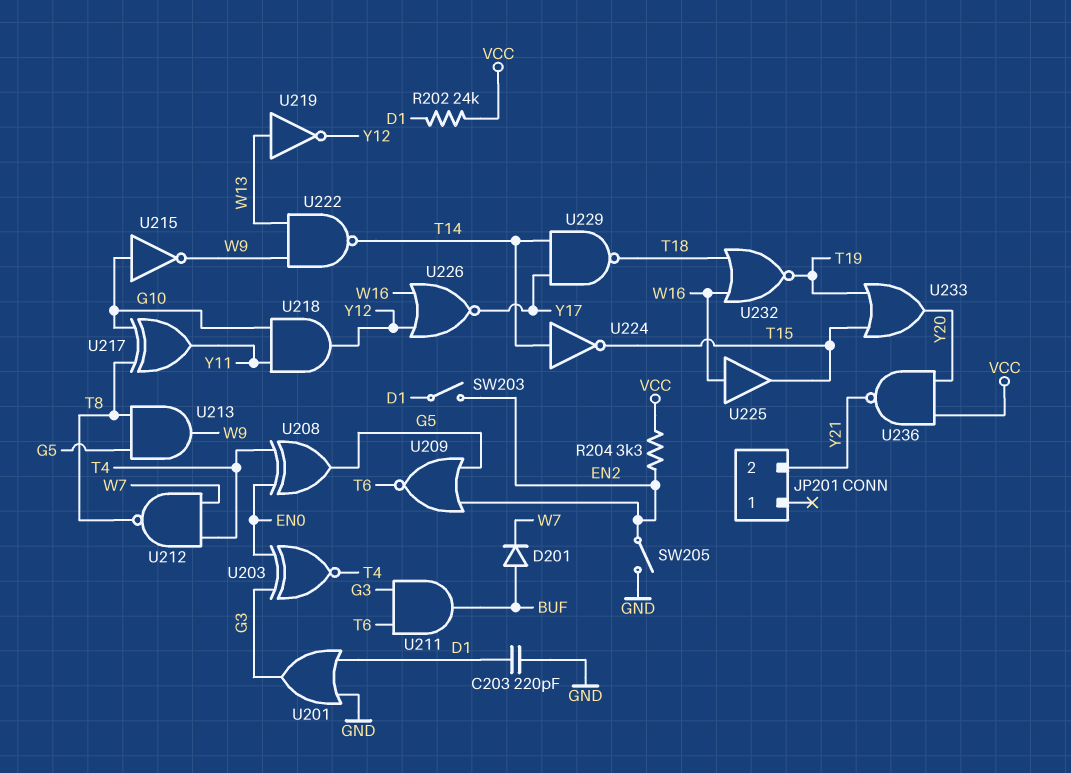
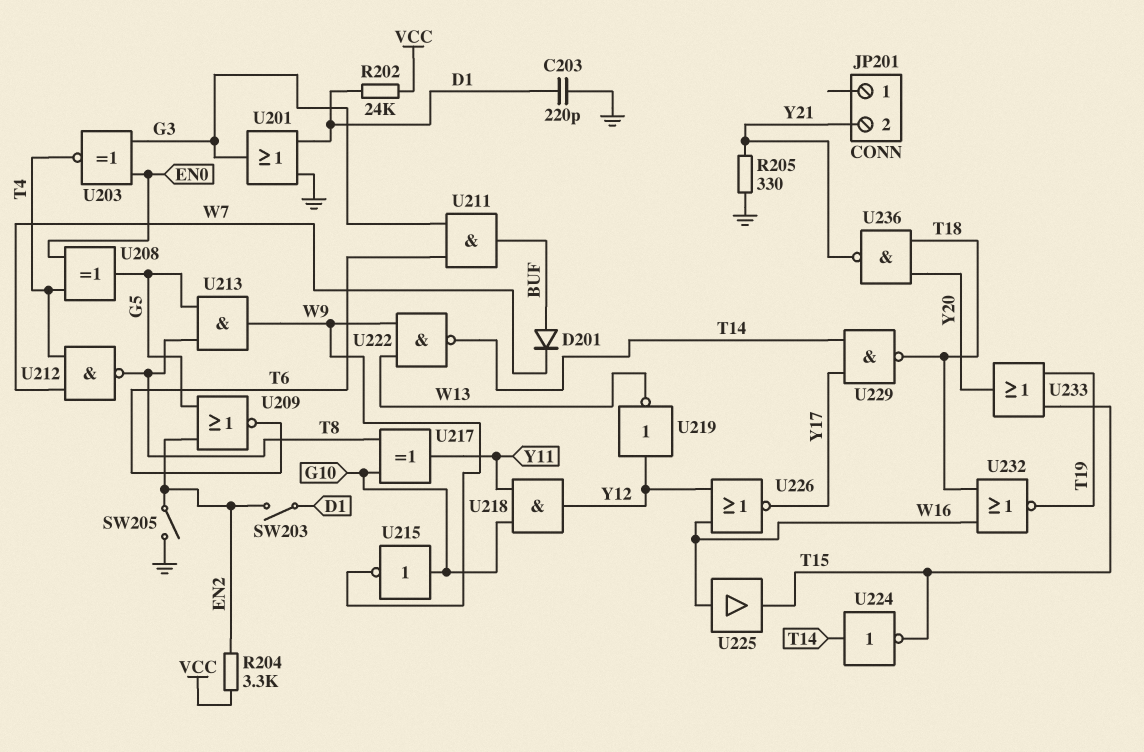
R205: none -> 330 (GND, Y21)
U219: NOT (in W13, out Y12) -> NOT (in Y12, out W13)
U236: NAND (in VCC, in Y20, out Y21) -> NAND (in T18, in Y20, out Y21)

